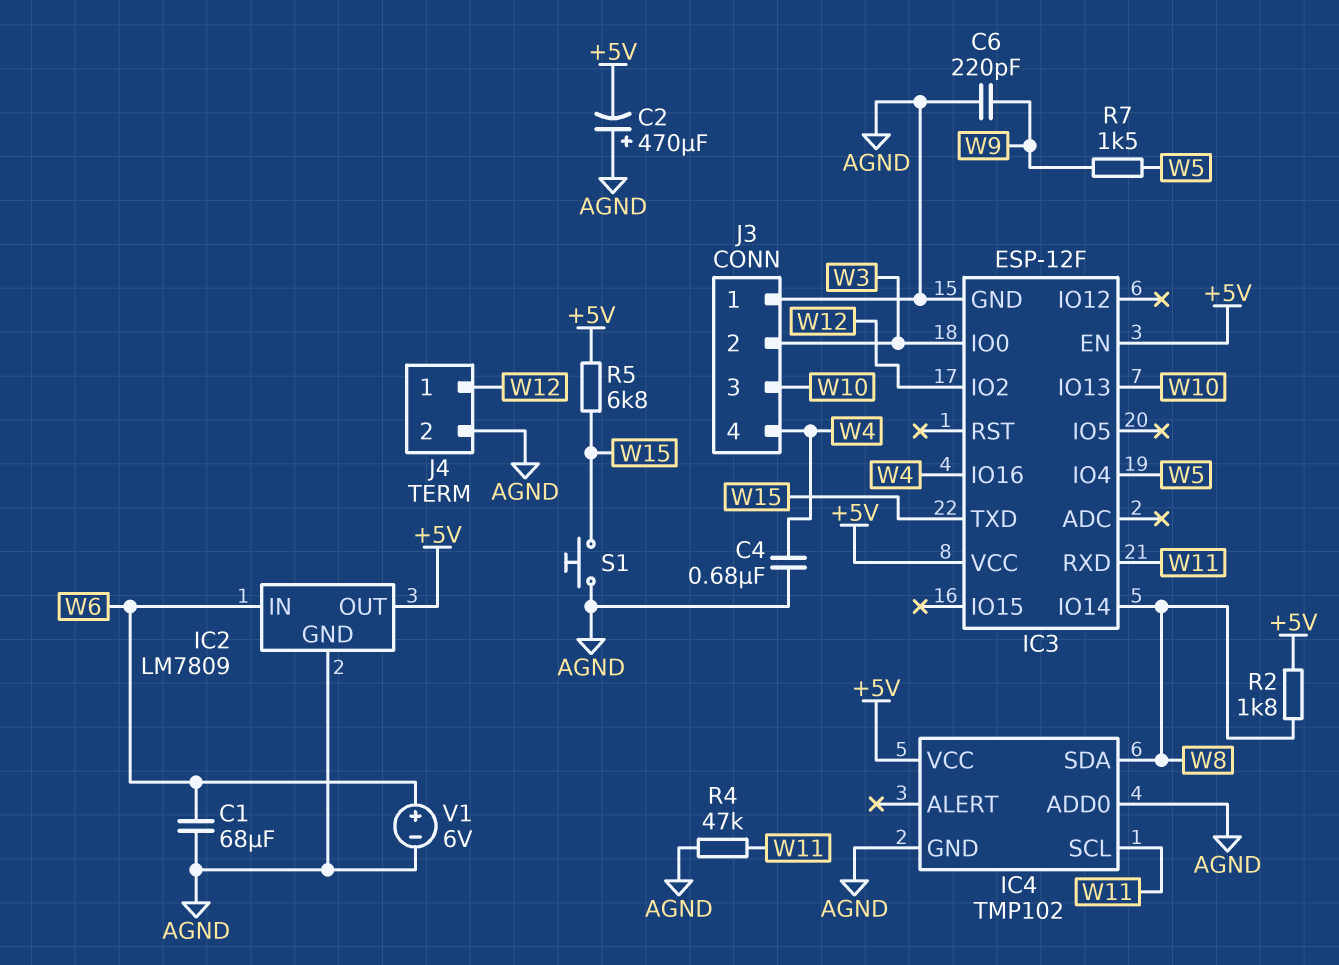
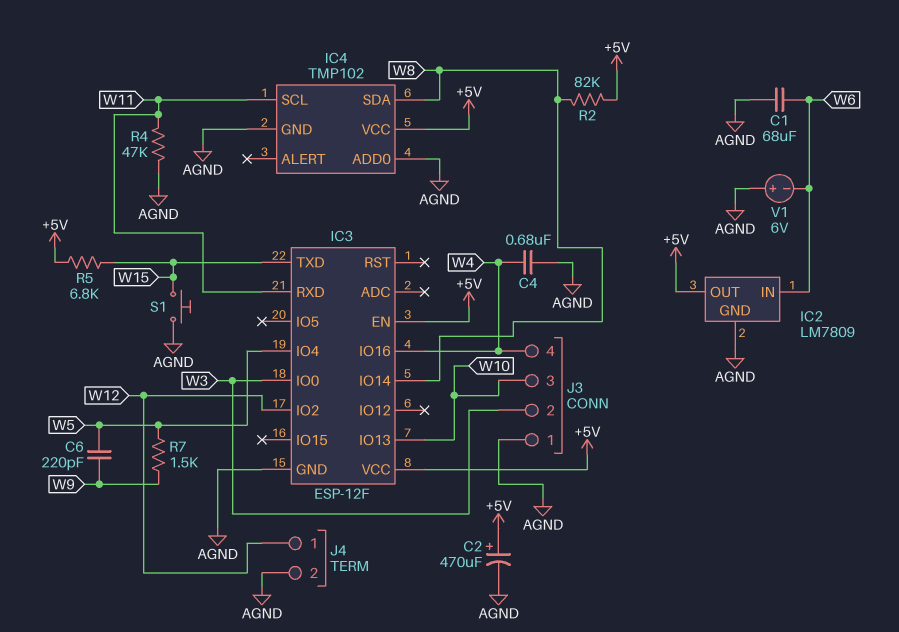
C2: 470uF (plus AGND, minus +5V) -> 470uF (plus +5V, minus AGND)
C6: 220pF (AGND, W9) -> 220pF (W5, W9)
R2: 1.8k (+5V, W8) -> 82k (+5V, W8)
V1: 6V (plus W6, minus AGND) -> 6V (plus AGND, minus W6)

